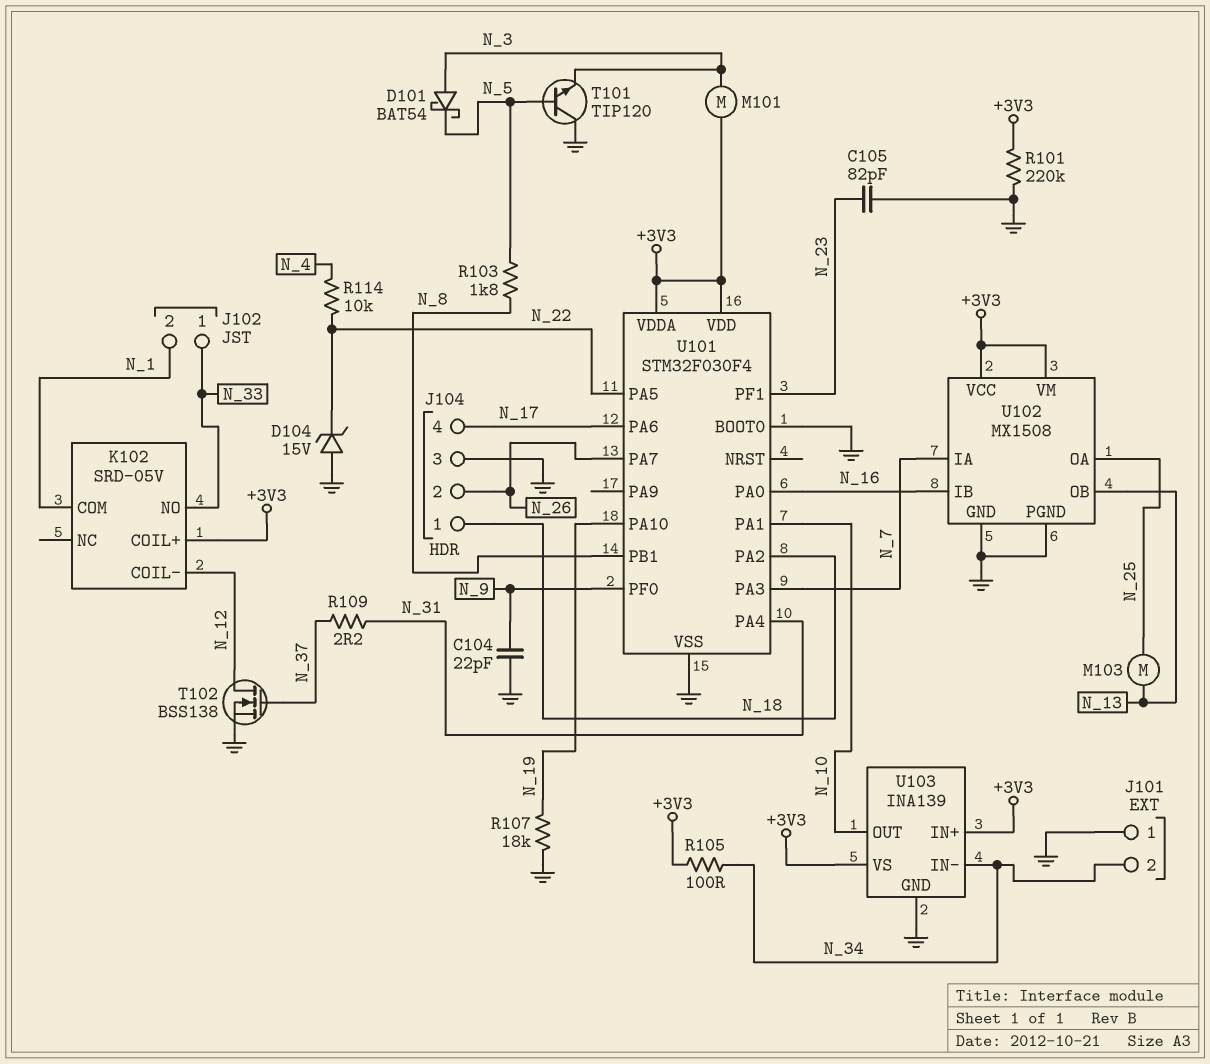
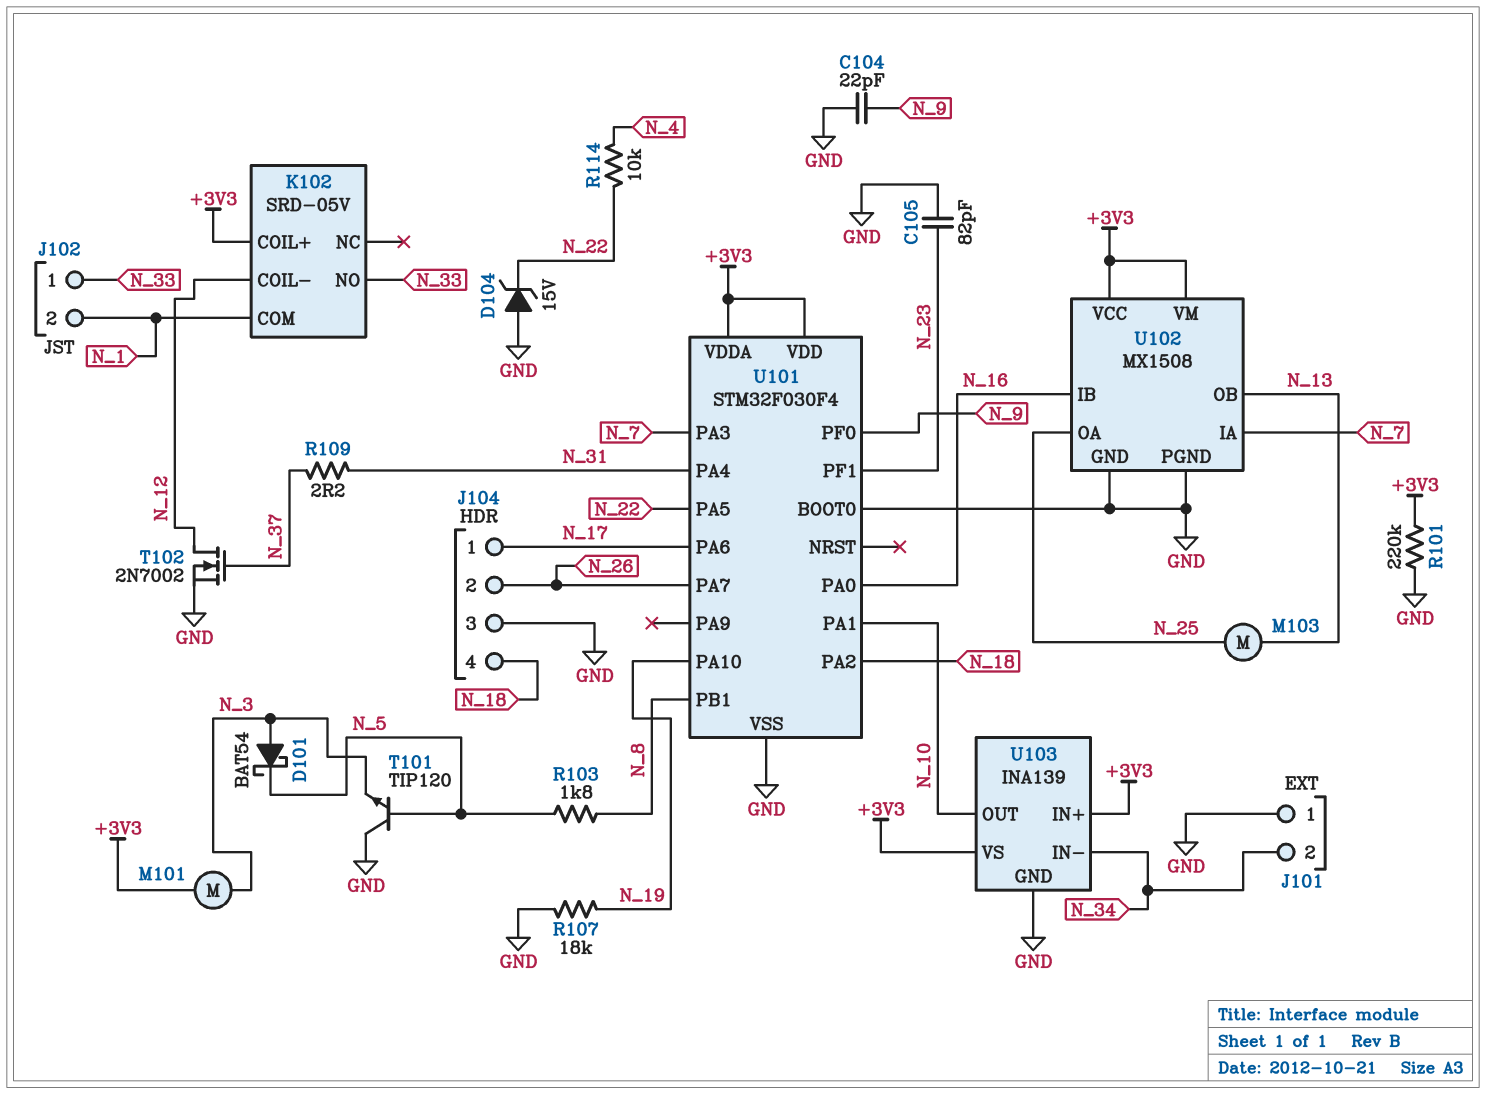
J104 pin 1: N_18 -> N_17
J104 pin 4: N_17 -> N_18
R105: 100 (+3V3, N_34) -> none
T102: NMOS BSS138 (G N_37, D N_12, S GND) -> NMOS 2N7002 (G N_37, D N_12, S GND)

